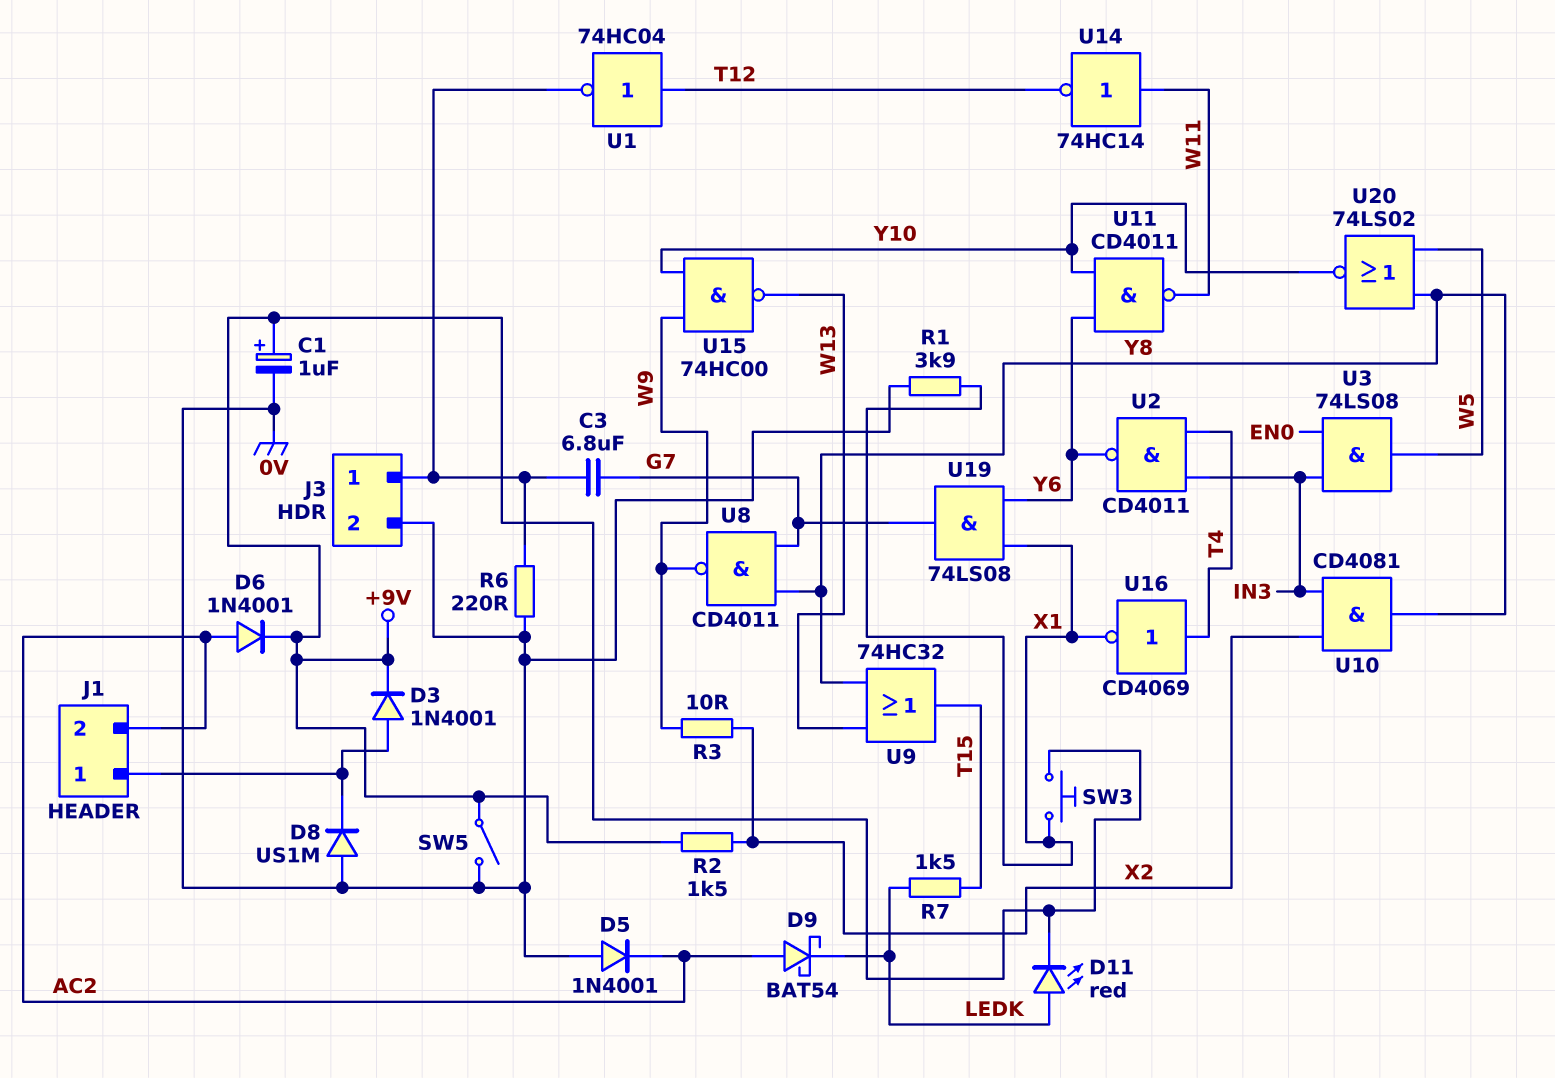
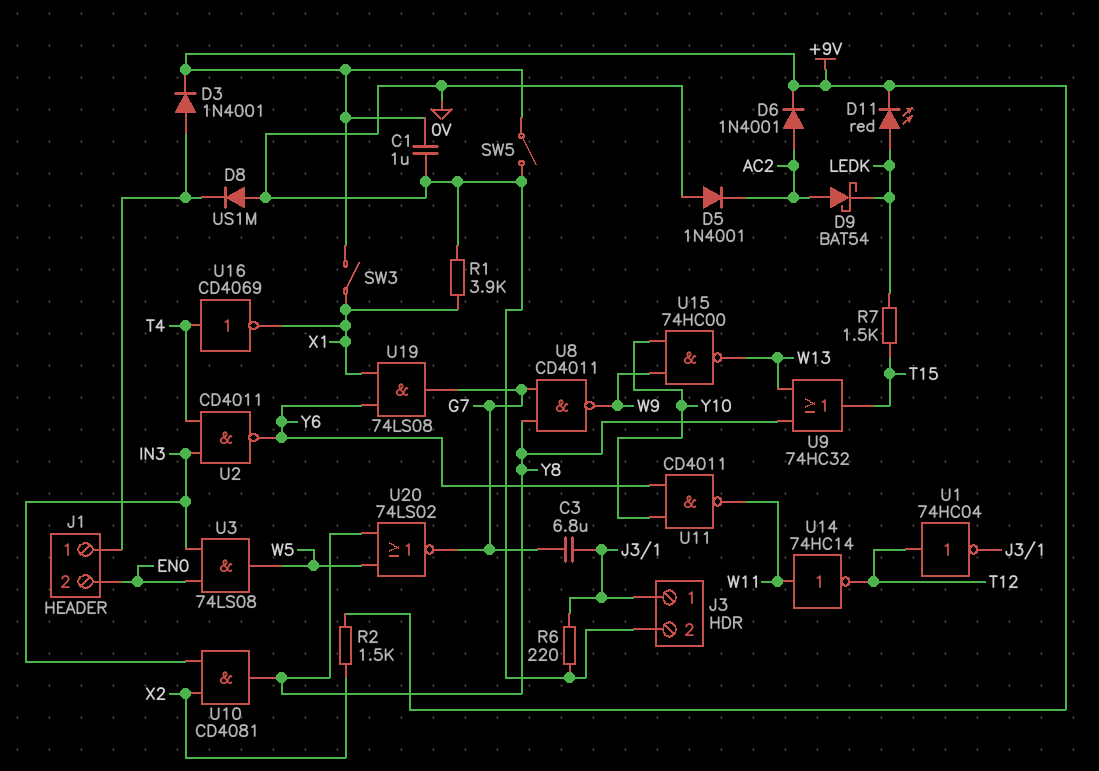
C1: 1uF (plus +9V, minus 0V) -> 1uF (+9V, 0V)
J1 pin 2: AC2 -> EN0
R3: 10 (W9, X2) -> none
SW3: button (+9V, X1) -> switch (+9V, X1)
U20: NOR 74LS02 (in W5, in Y8, out Y10) -> NOR 74LS02 (in W5, in Y8, out G7)

